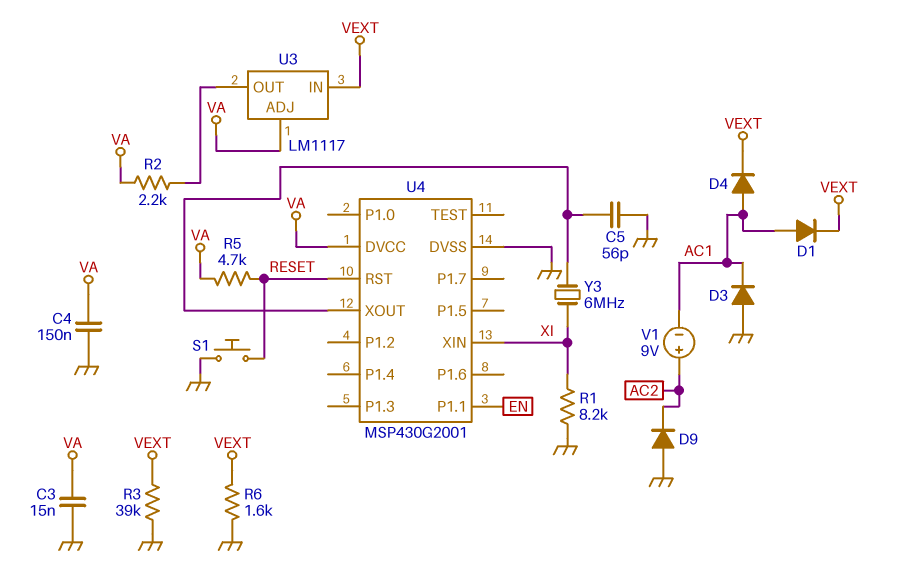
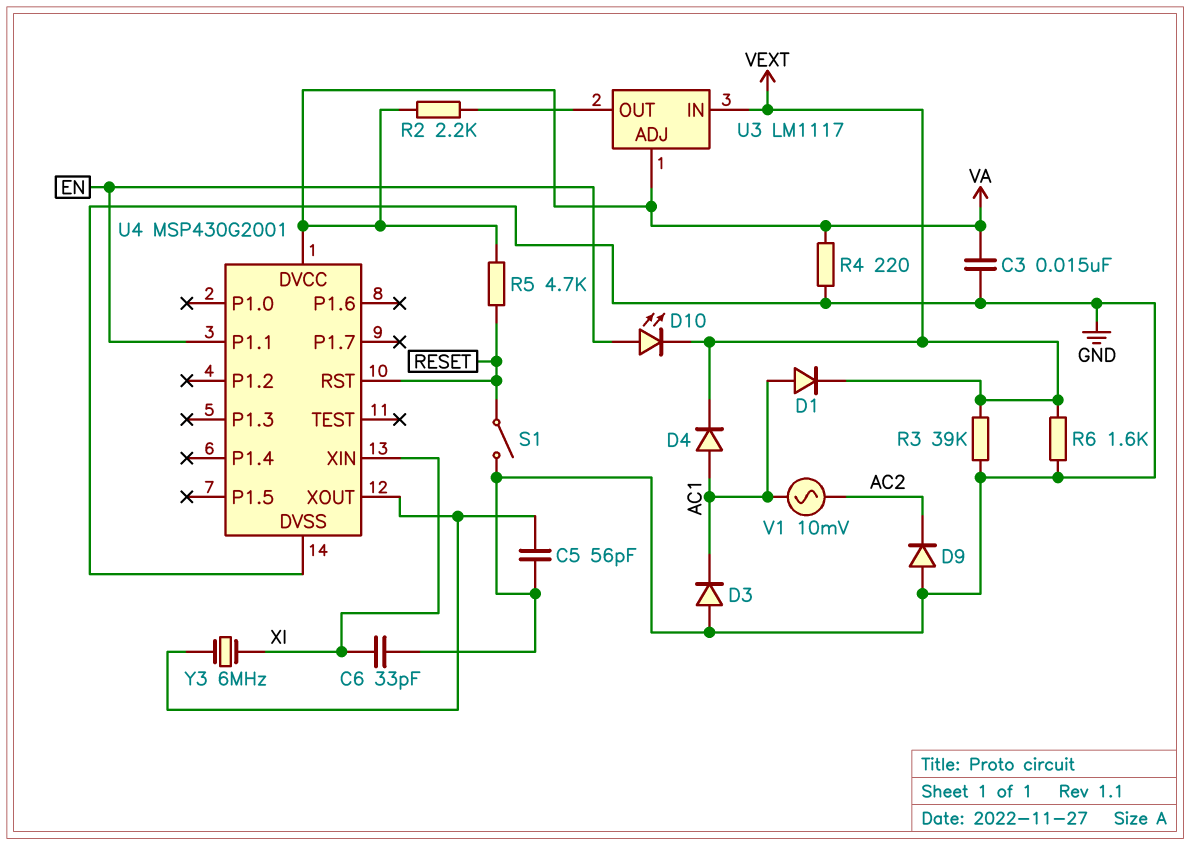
C4: 150nF (GND, VA) -> none
C6: none -> 33pF (GND, XI)
D10: none -> LED (A EN, K VEXT)
R1: 8.2k (GND, XI) -> none
R4: none -> 220 (GND, VA)
S1: button (GND, RESET) -> switch (GND, RESET)
V1: 9V (plus AC2, minus AC1) -> AC 10mV (AC1, AC2)

